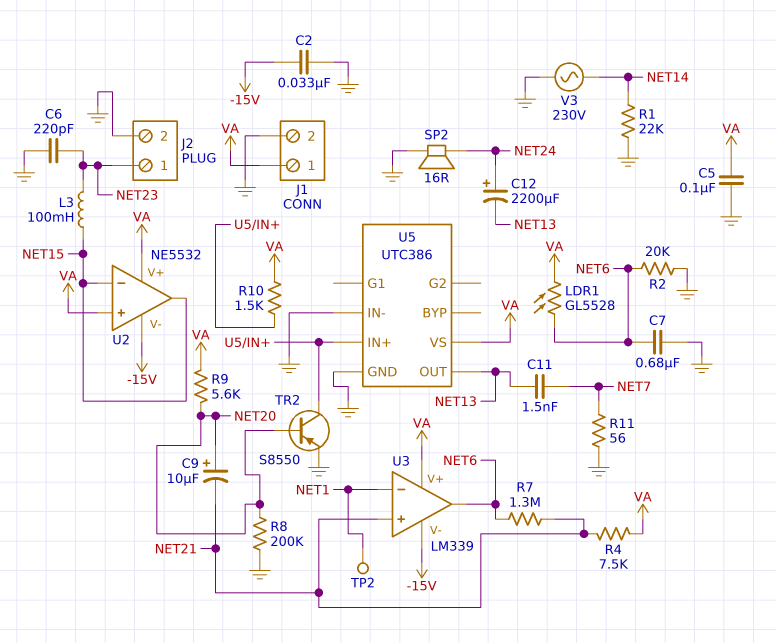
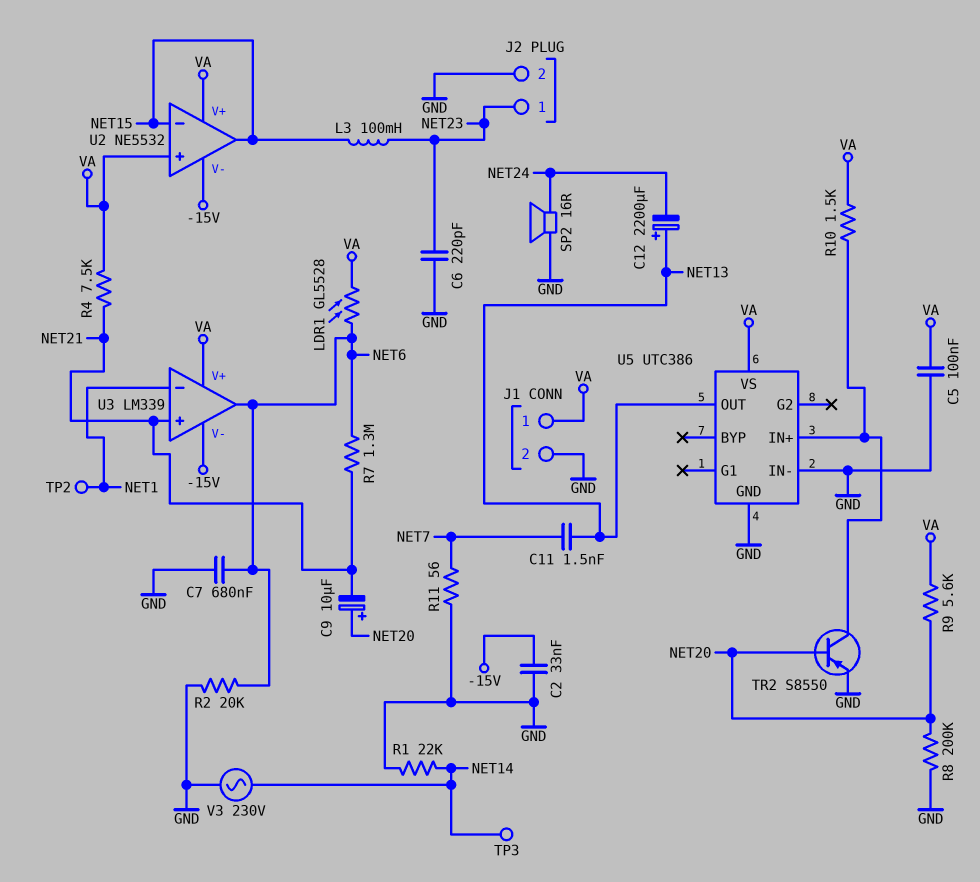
C12: 2200uF (plus NET24, minus NET13) -> 2200uF (plus NET13, minus NET24)
TP3: none -> test point (NET14)

